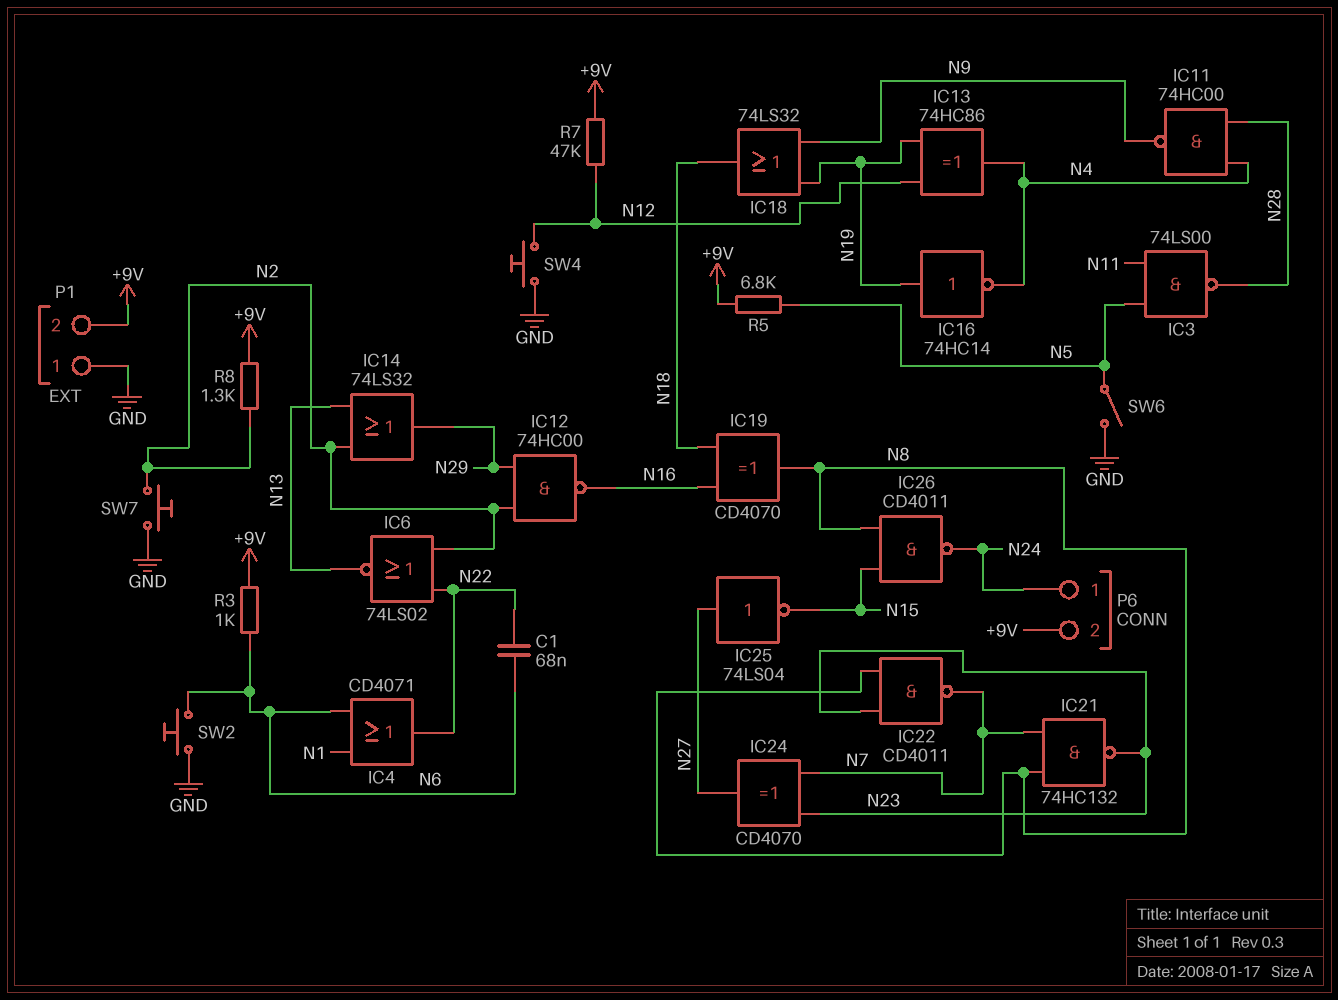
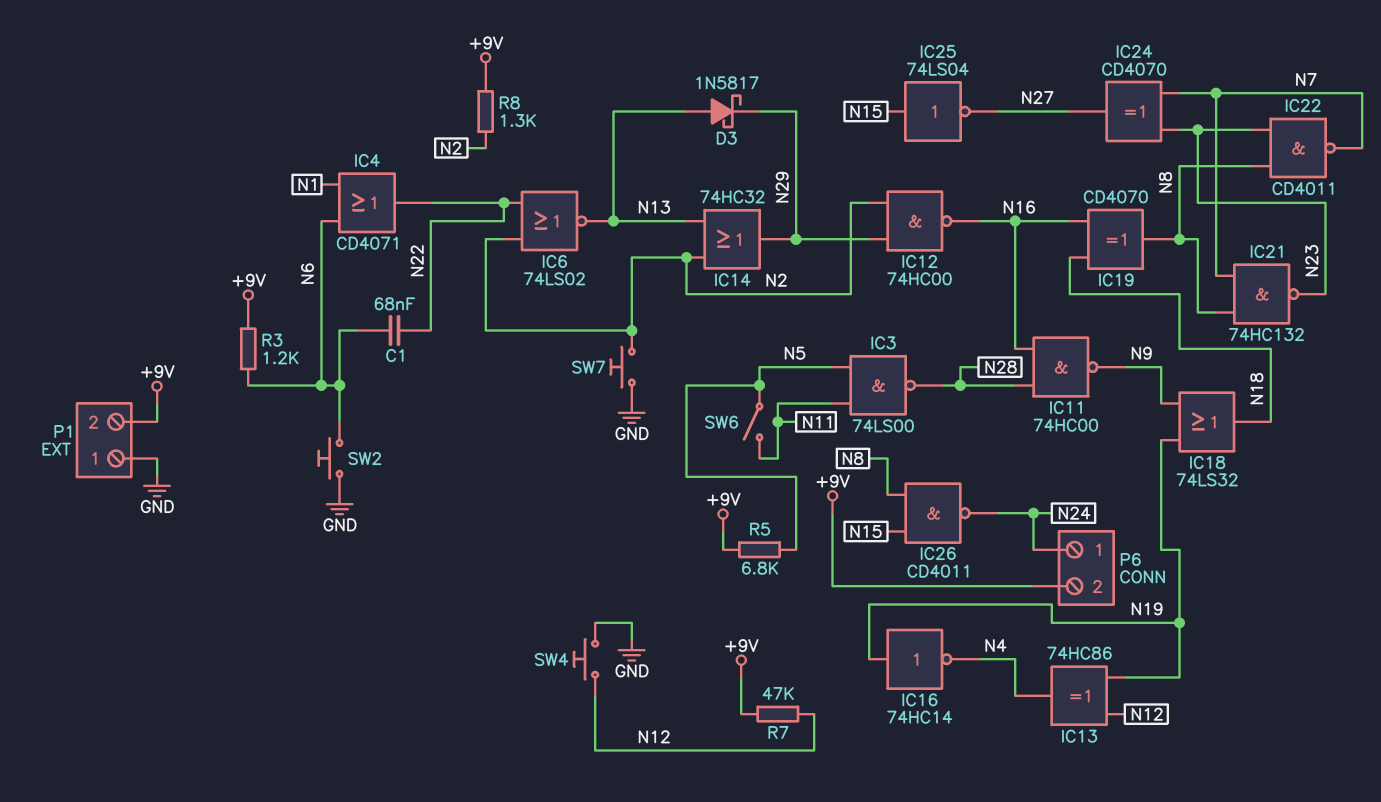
D3: none -> schottky 1N5817 (A N13, K N29)
IC11: NAND 74HC00 (in N4, in N28, out N9) -> NAND 74HC00 (in N16, in N28, out N9)
IC14: OR 74LS32 (in N2, in N13, out N29) -> OR 74HC32 (in N2, in N13, out N29)
IC25: NOT 74LS04 (in N27, out N15) -> NOT 74LS04 (in N15, out N27)
R3: 1k (+9V, N6) -> 1.2k (+9V, N6)
SW6: switch (GND, N5) -> switch (N5, N11)

